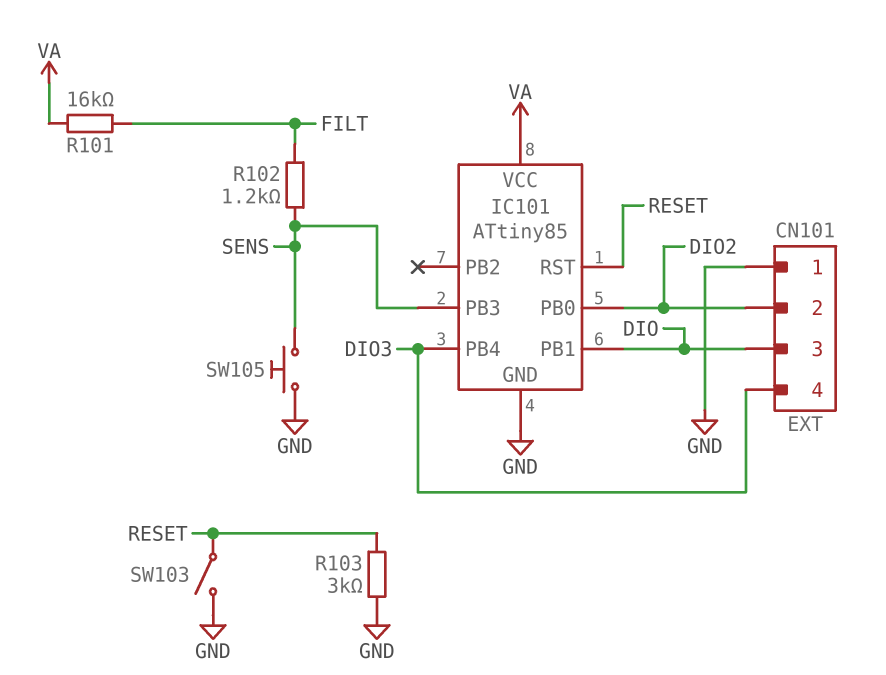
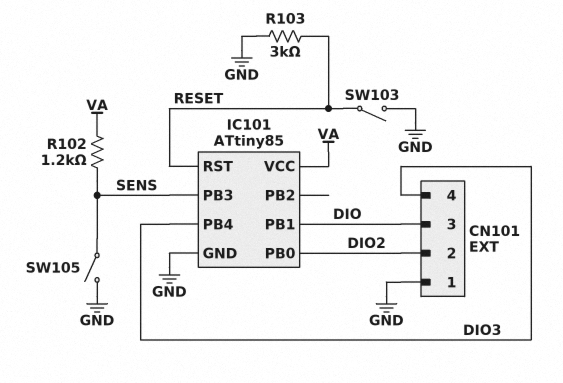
R101: 16k (FILT, VA) -> none
R102: 1.2k (FILT, SENS) -> 1.2k (SENS, VA)
SW105: button (GND, SENS) -> switch (GND, SENS)

